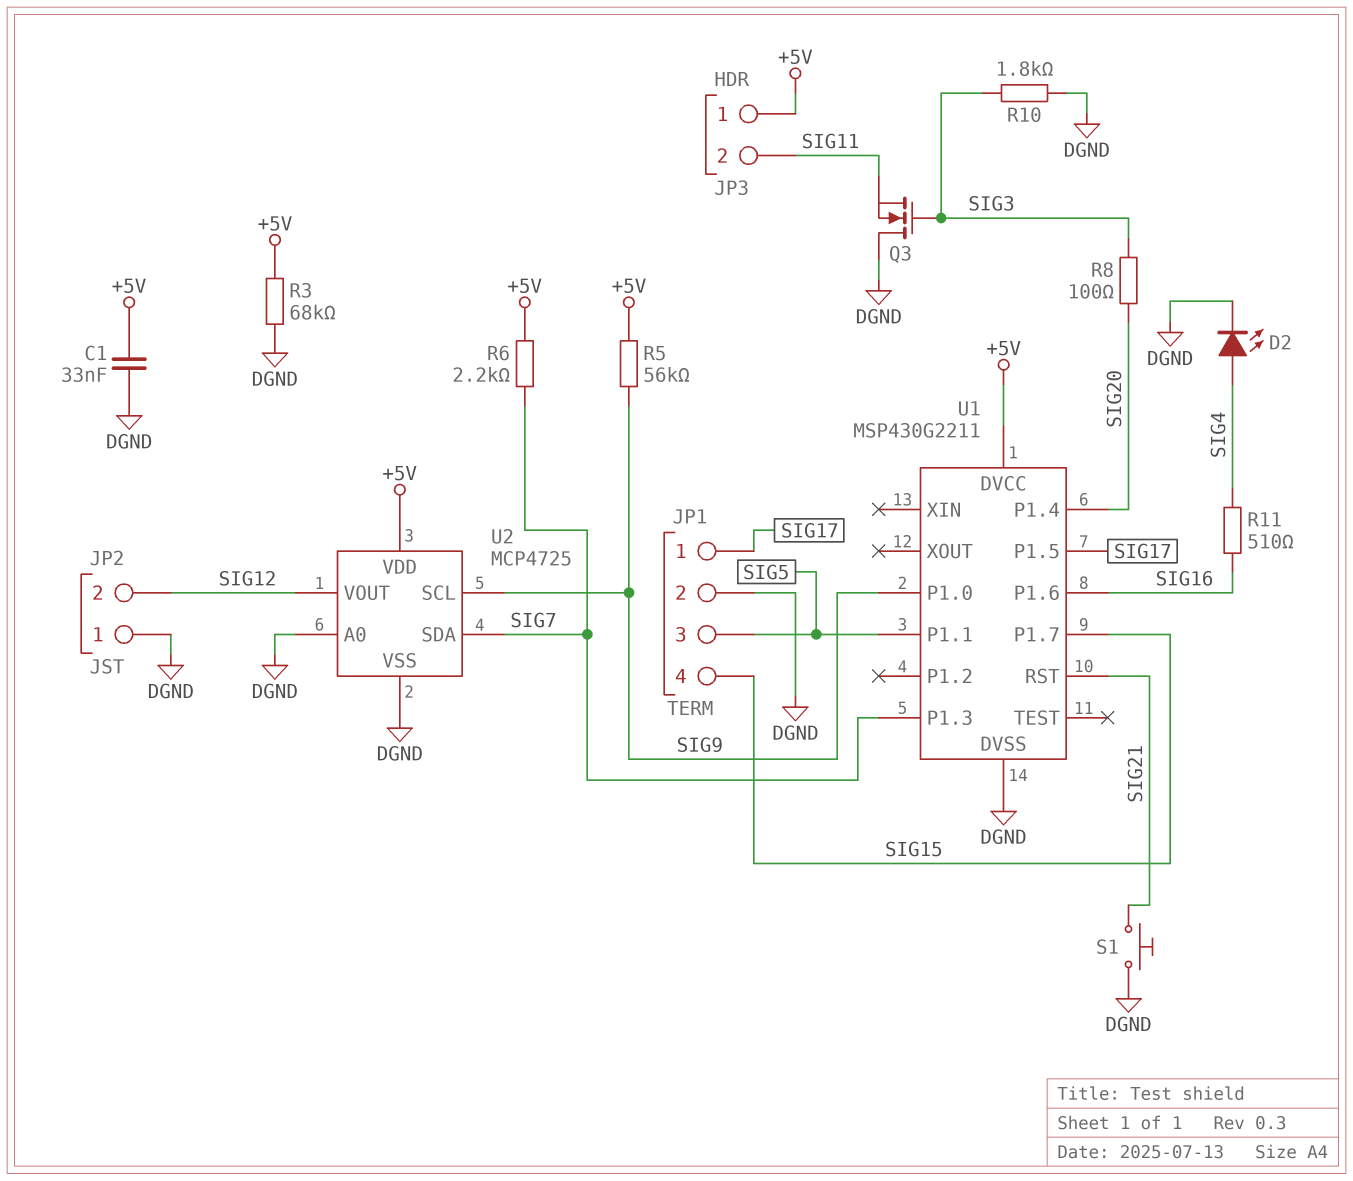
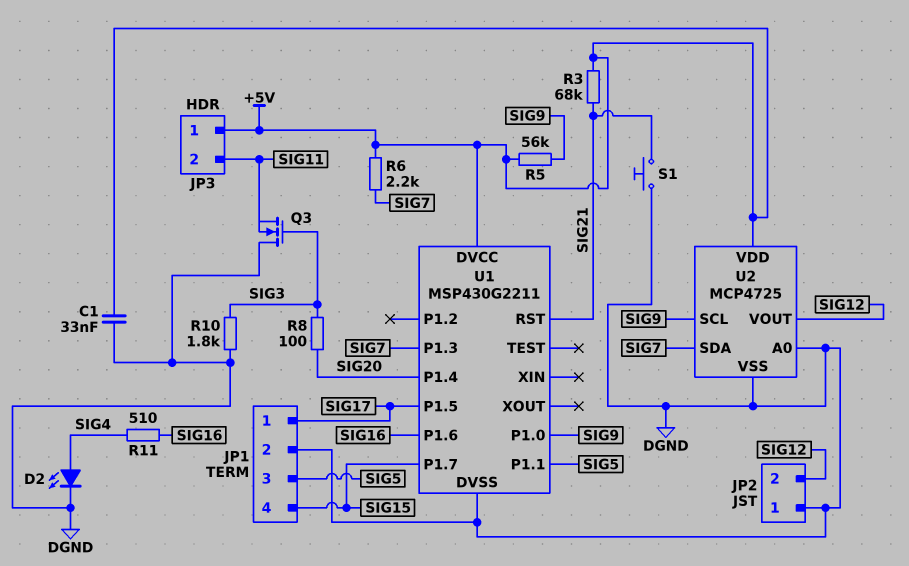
R3: 68k (+5V, DGND) -> 68k (+5V, SIG21)

